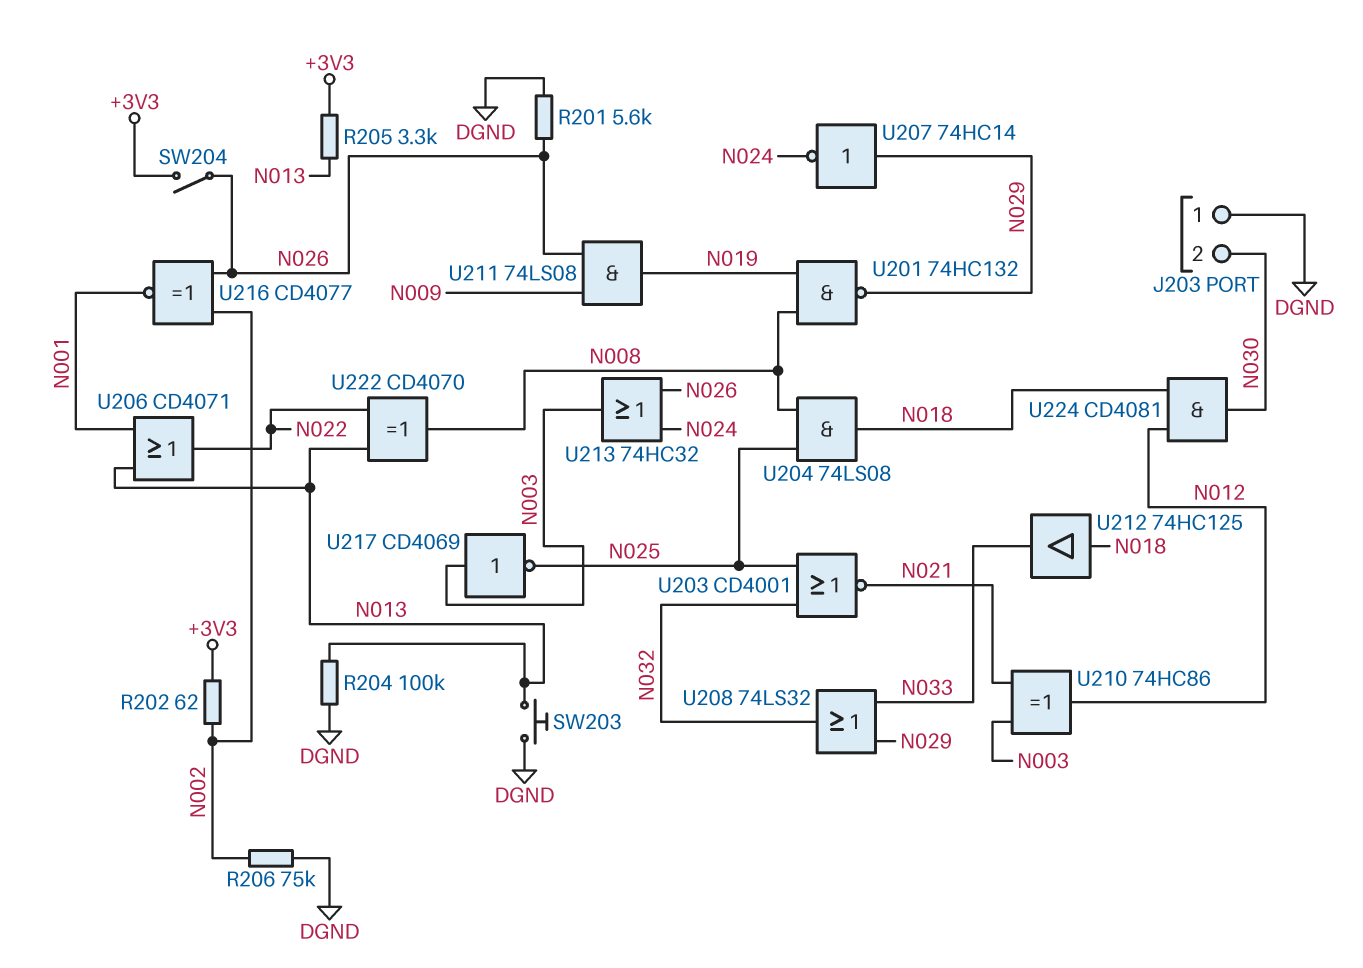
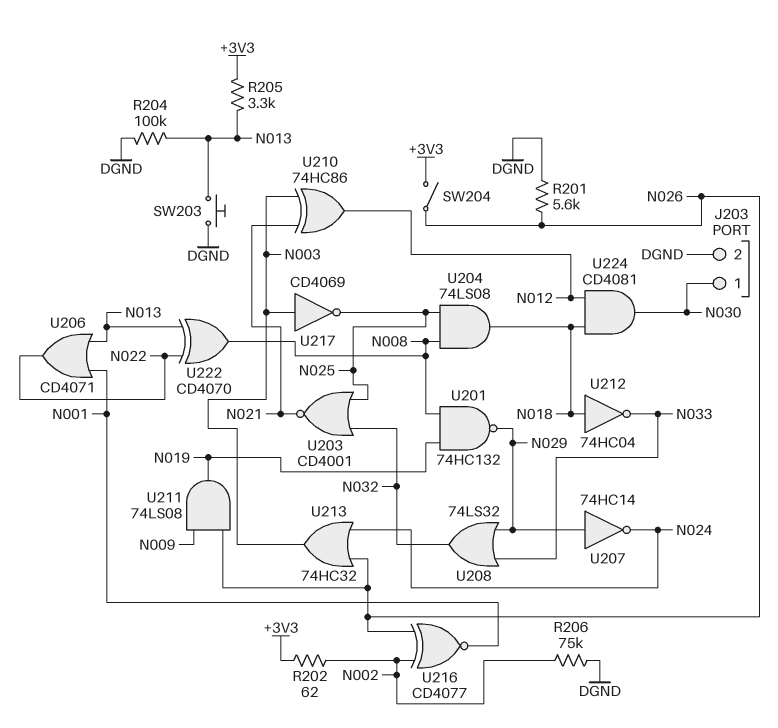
J203 pin 1: DGND -> N030
J203 pin 2: N030 -> DGND
U212: buffer 74HC125 (in N018, out N033) -> NOT 74HC04 (in N018, out N033)

